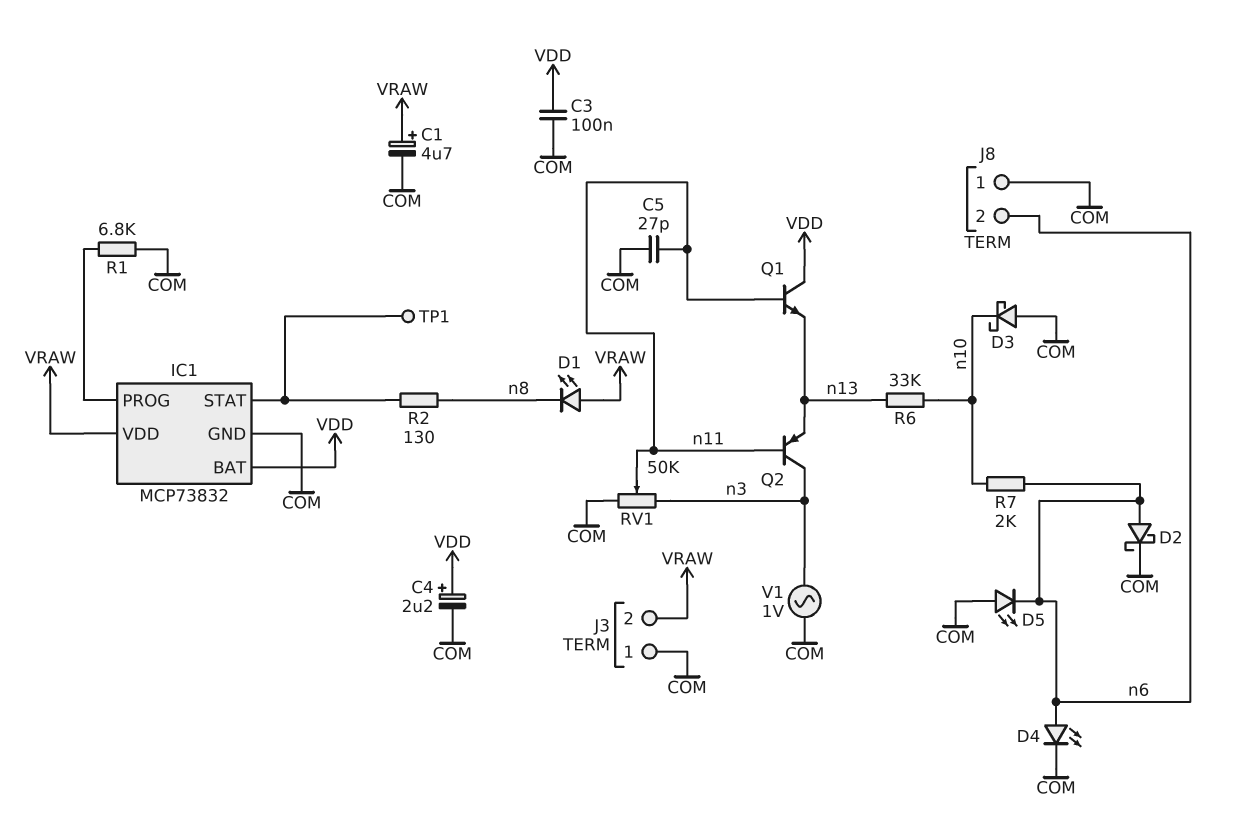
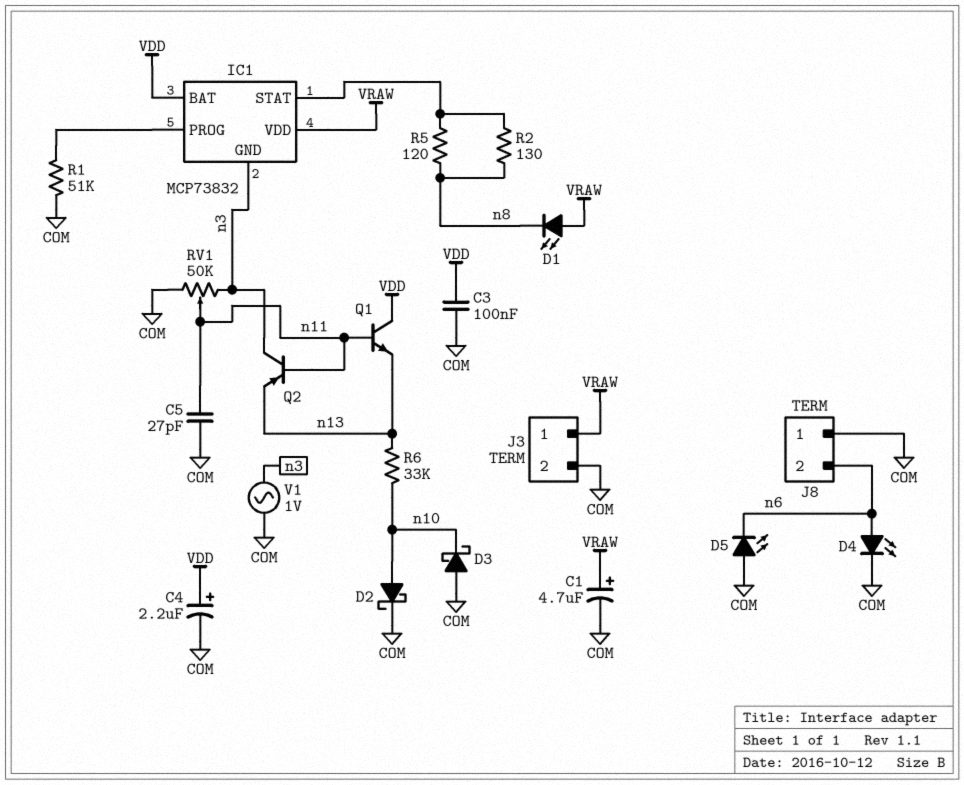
D2: schottky (A n6, K COM) -> schottky (A n10, K COM)
IC1 pin GND: COM -> n3
J3 pin 1: COM -> VRAW
J3 pin 2: VRAW -> COM
R1: 6.8k (COM, IC1/PROG) -> 51k (COM, IC1/PROG)
R5: none -> 120 (IC1/STAT, n8)
R7: 2k (n6, n10) -> none
TP1: test point (IC1/STAT) -> none

